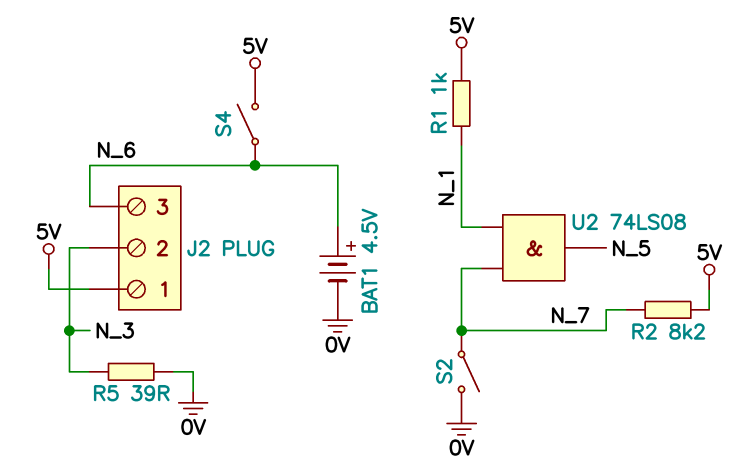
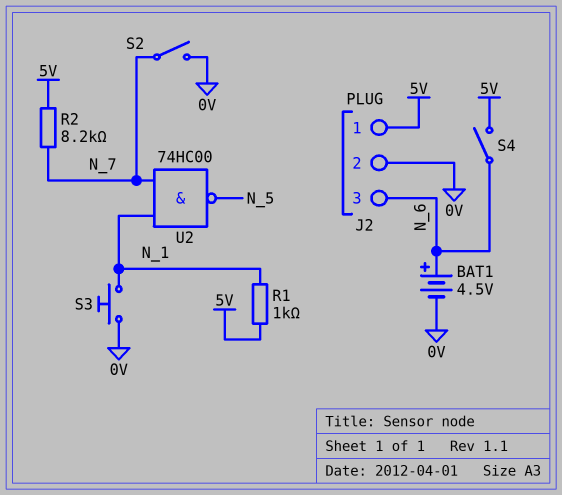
J2 pin 2: N_3 -> 0V
R5: 39 (0V, N_3) -> none
S3: none -> button (0V, N_1)
U2: AND 74LS08 (in N_1, in N_7, out N_5) -> NAND 74HC00 (in N_1, in N_7, out N_5)

